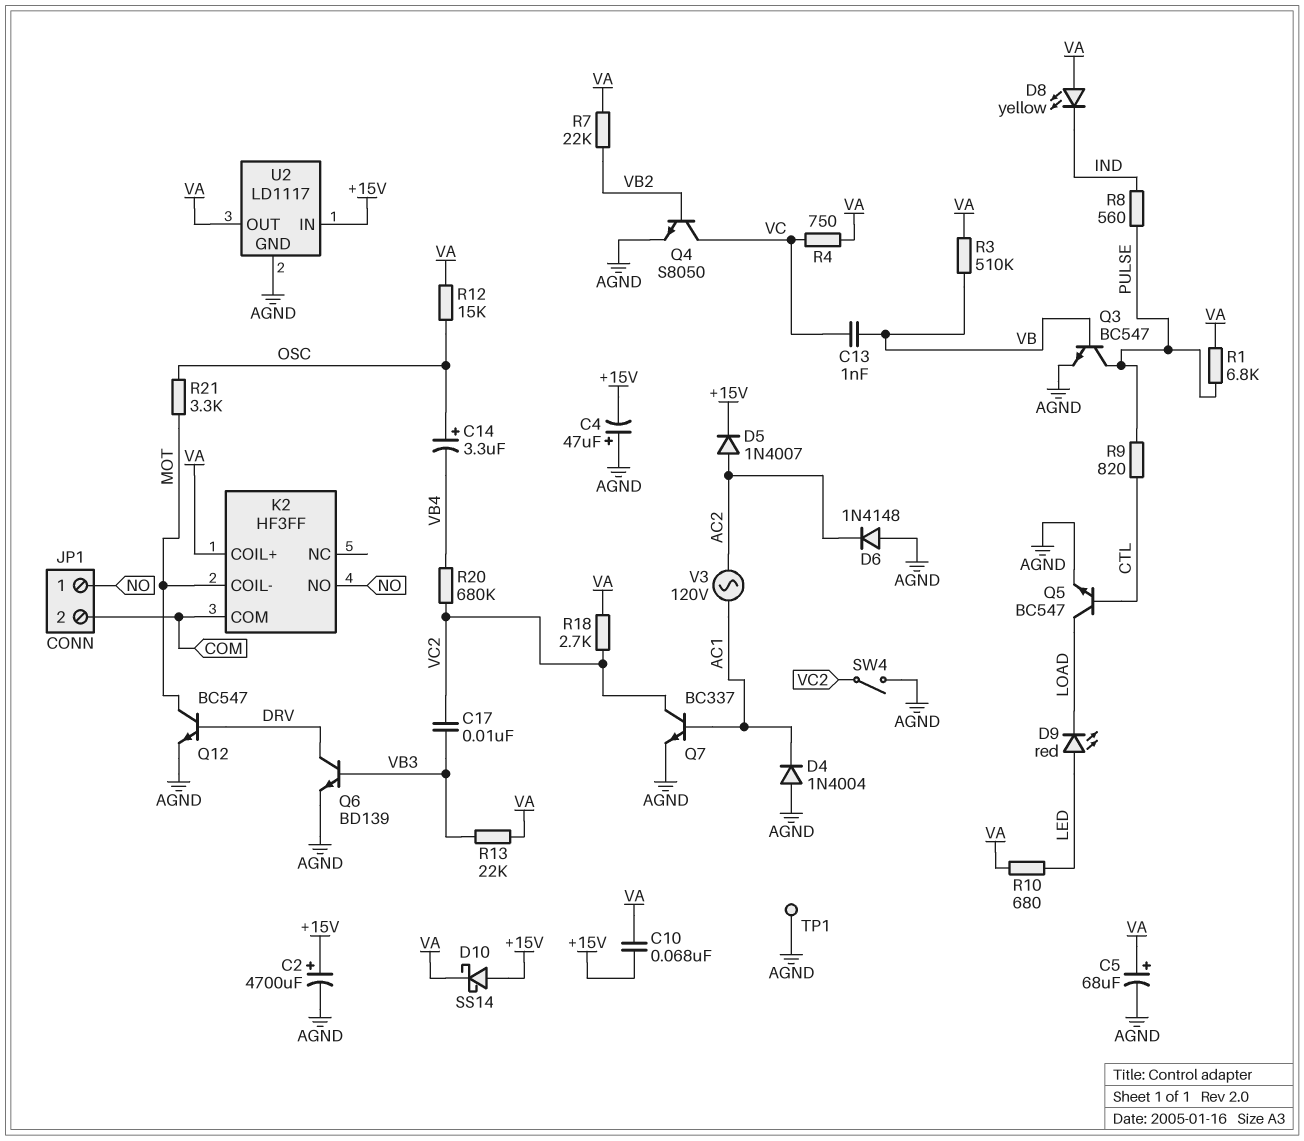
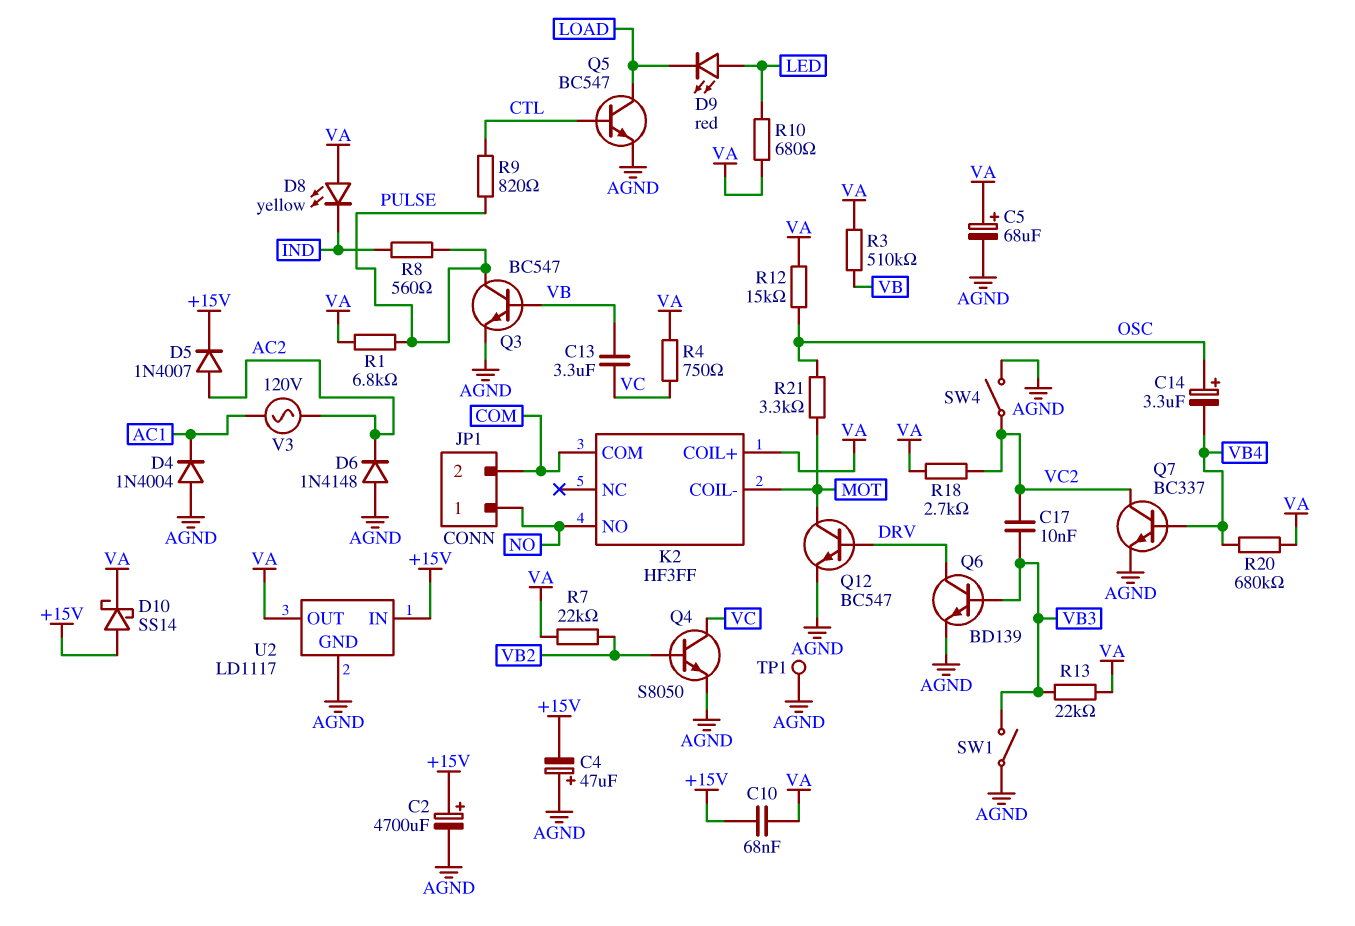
C13: 1nF (VB, VC) -> 3.3uF (VB, VC)
Q7: NPN BC337 (B AC1, C VC2, E AGND) -> NPN BC337 (B VB4, C VC2, E AGND)
R20: 680k (VB4, VC2) -> 680k (VA, VB4)
SW1: none -> switch (AGND, VB3)

